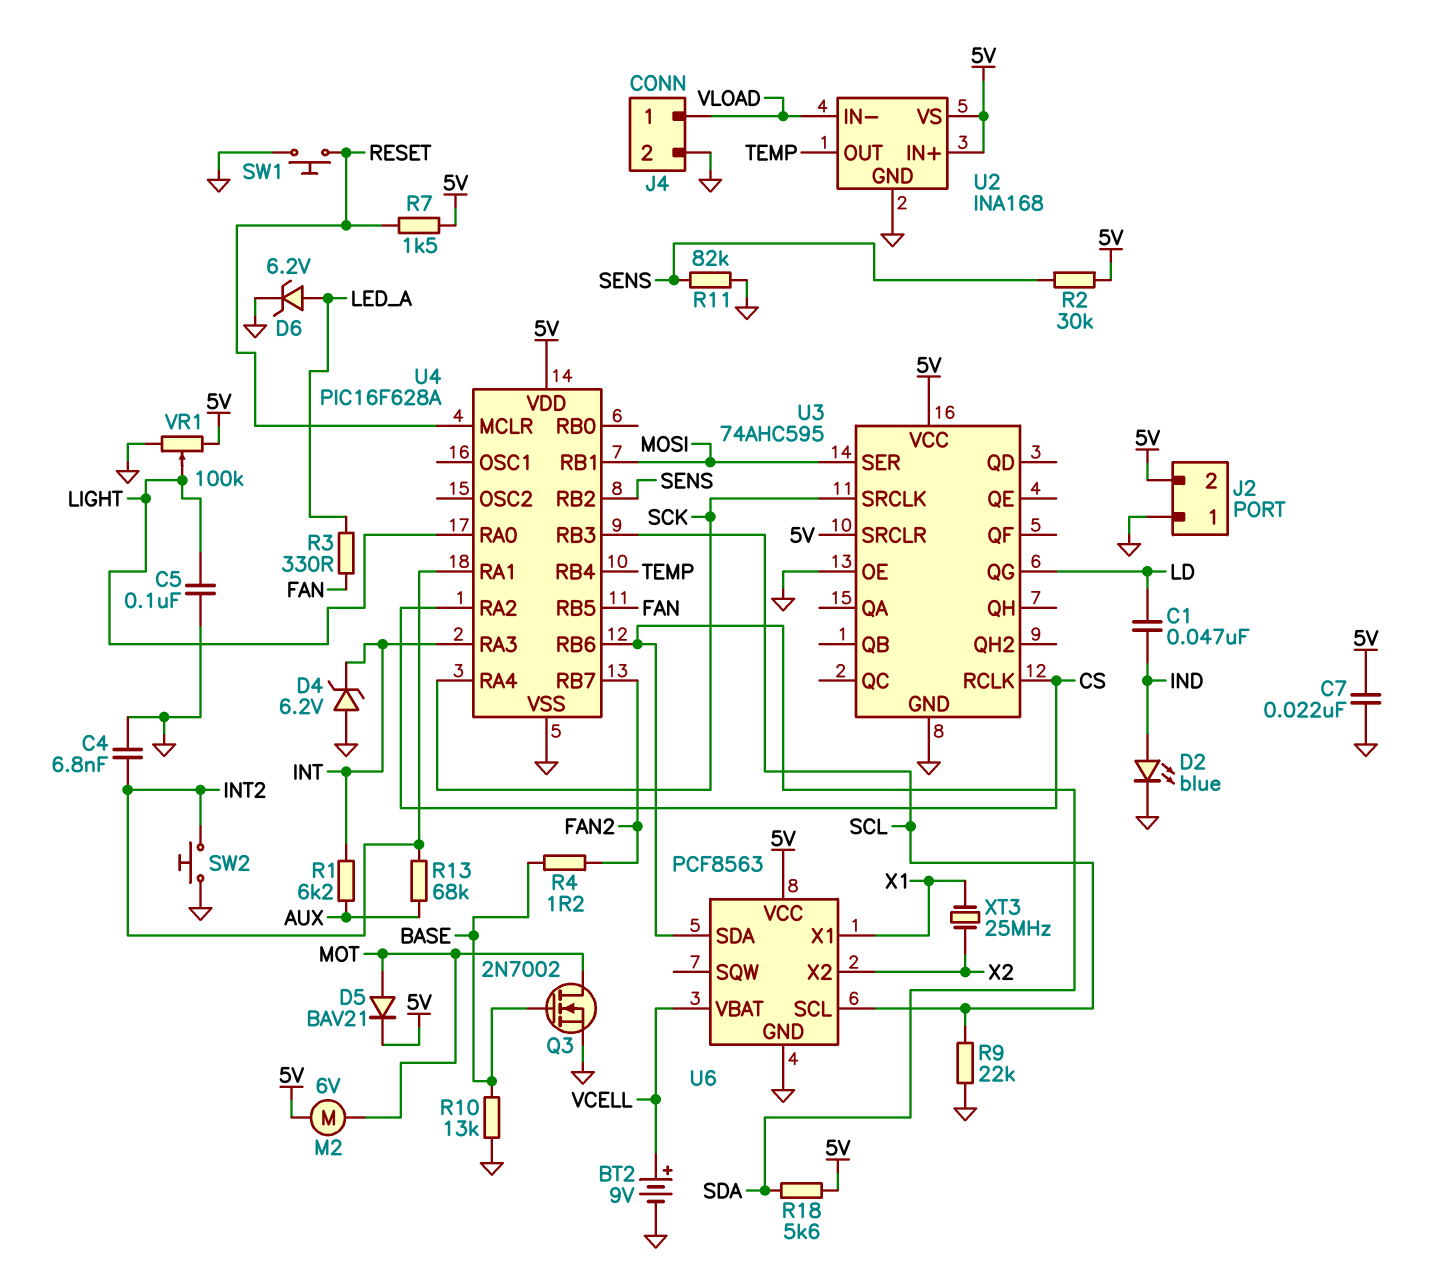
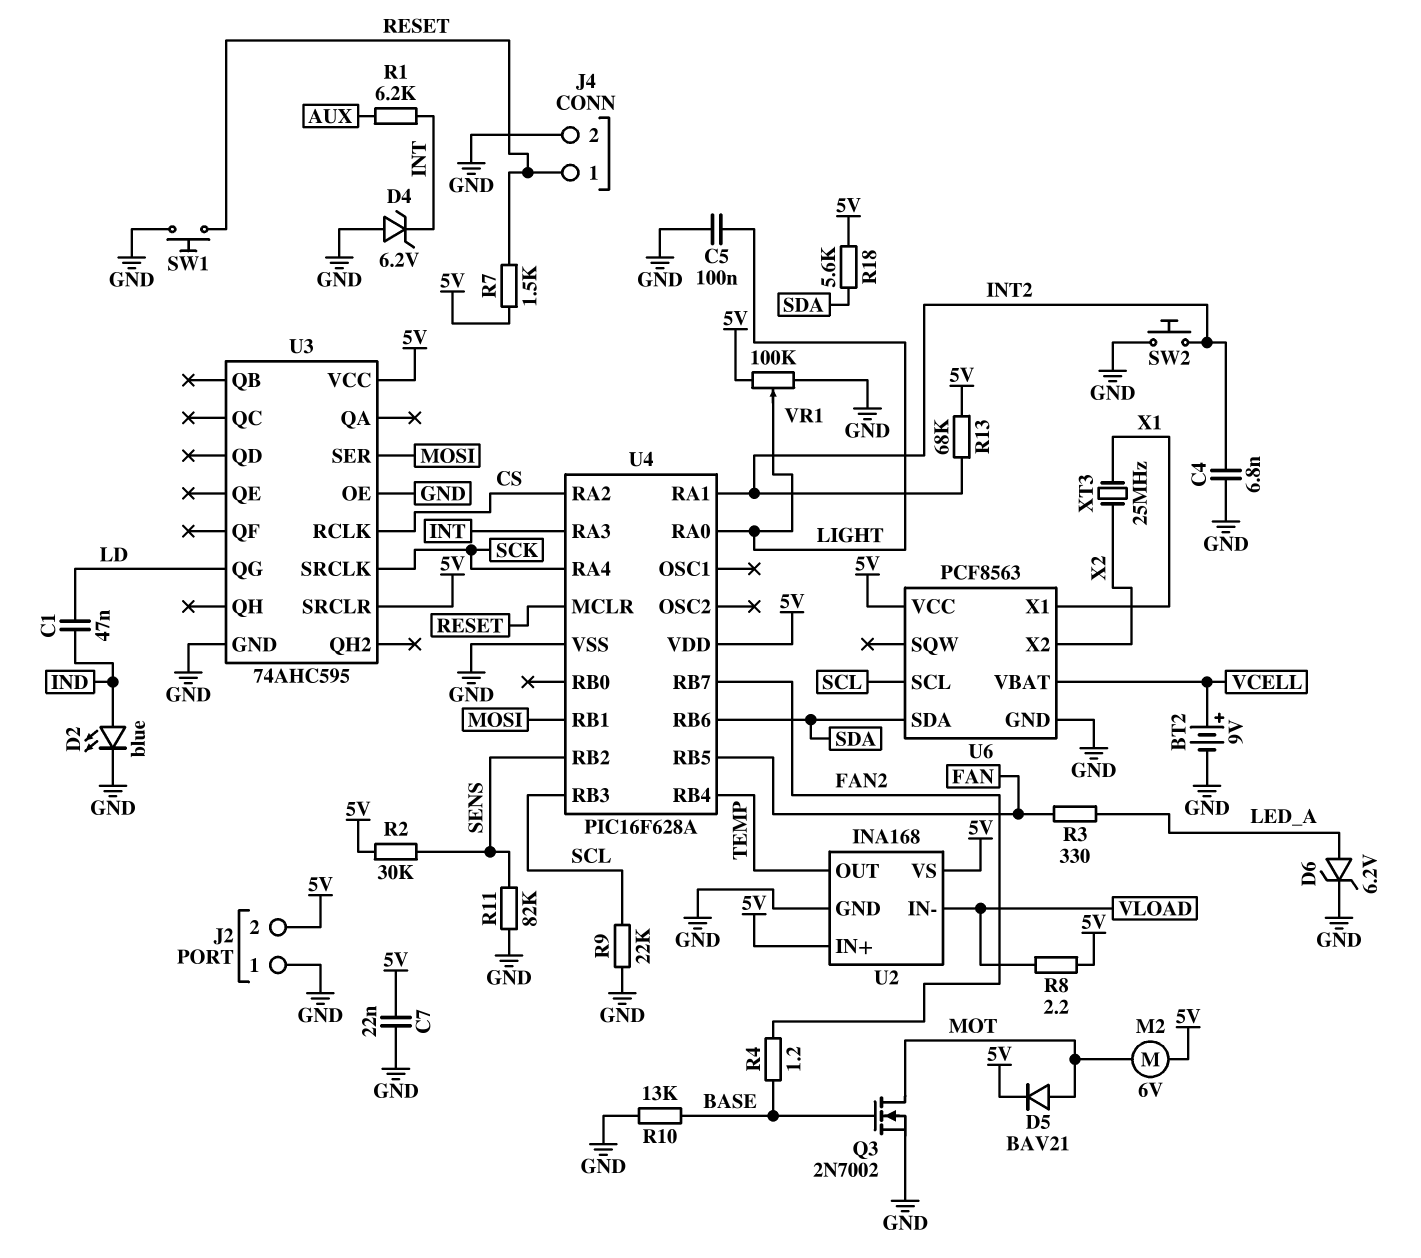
J4 pin 1: VLOAD -> RESET
R8: none -> 2.2 (5V, VLOAD)
R13: 68k (AUX, INT2) -> 68k (5V, INT2)

